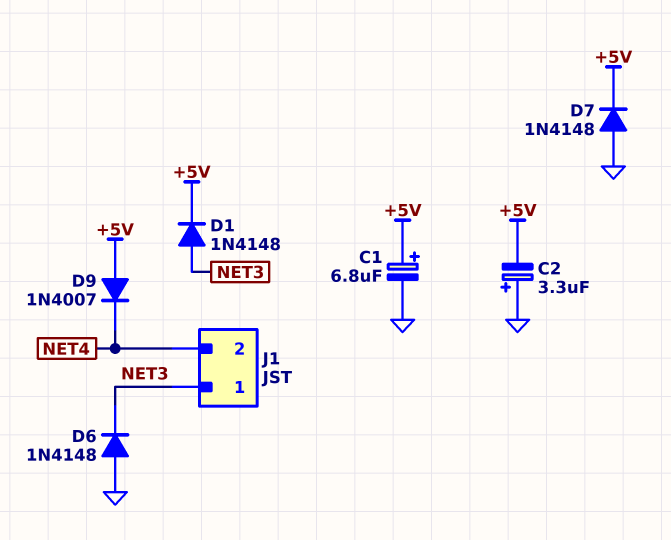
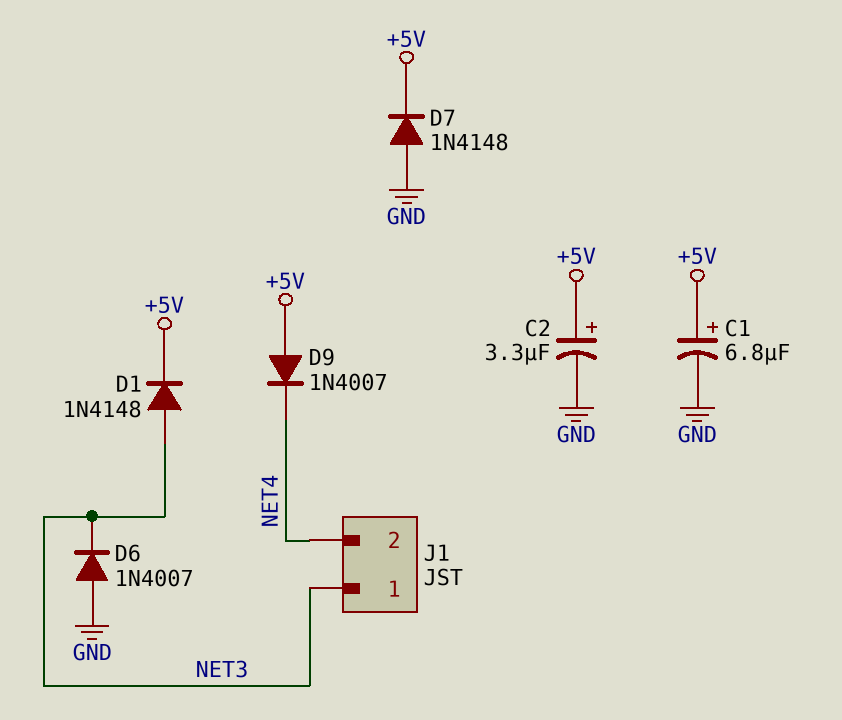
C2: 3.3uF (plus GND, minus +5V) -> 3.3uF (plus +5V, minus GND)
D6: diode 1N4148 (A GND, K NET3) -> diode 1N4007 (A GND, K NET3)

